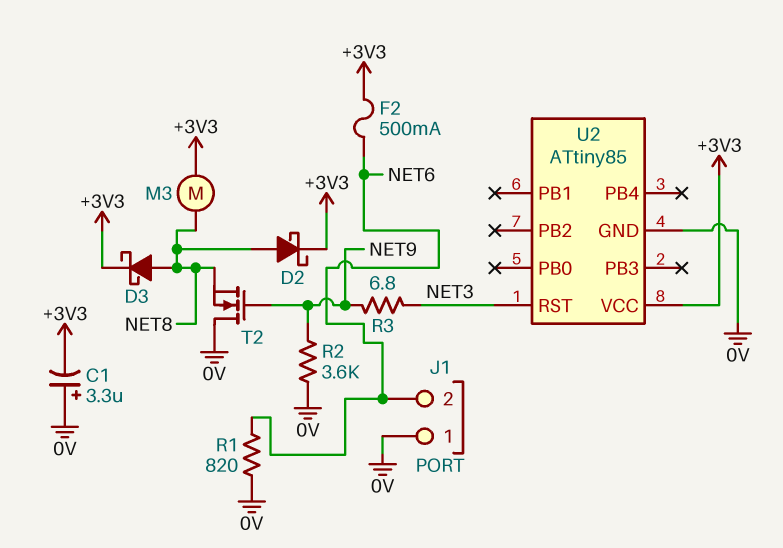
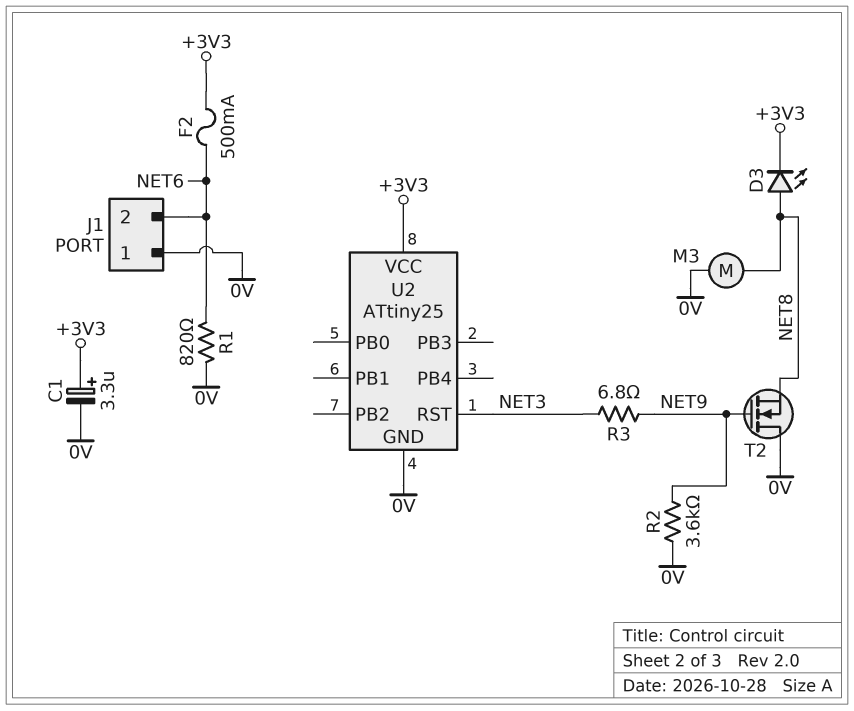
C1: 3.3uF (plus 0V, minus +3V3) -> 3.3uF (plus +3V3, minus 0V)
D2: schottky (A NET8, K +3V3) -> none
D3: schottky (A NET8, K +3V3) -> LED (A NET8, K +3V3)
M3: motor (+3V3, NET8) -> motor (0V, NET8)
U2: ATtiny85 -> ATtiny25

